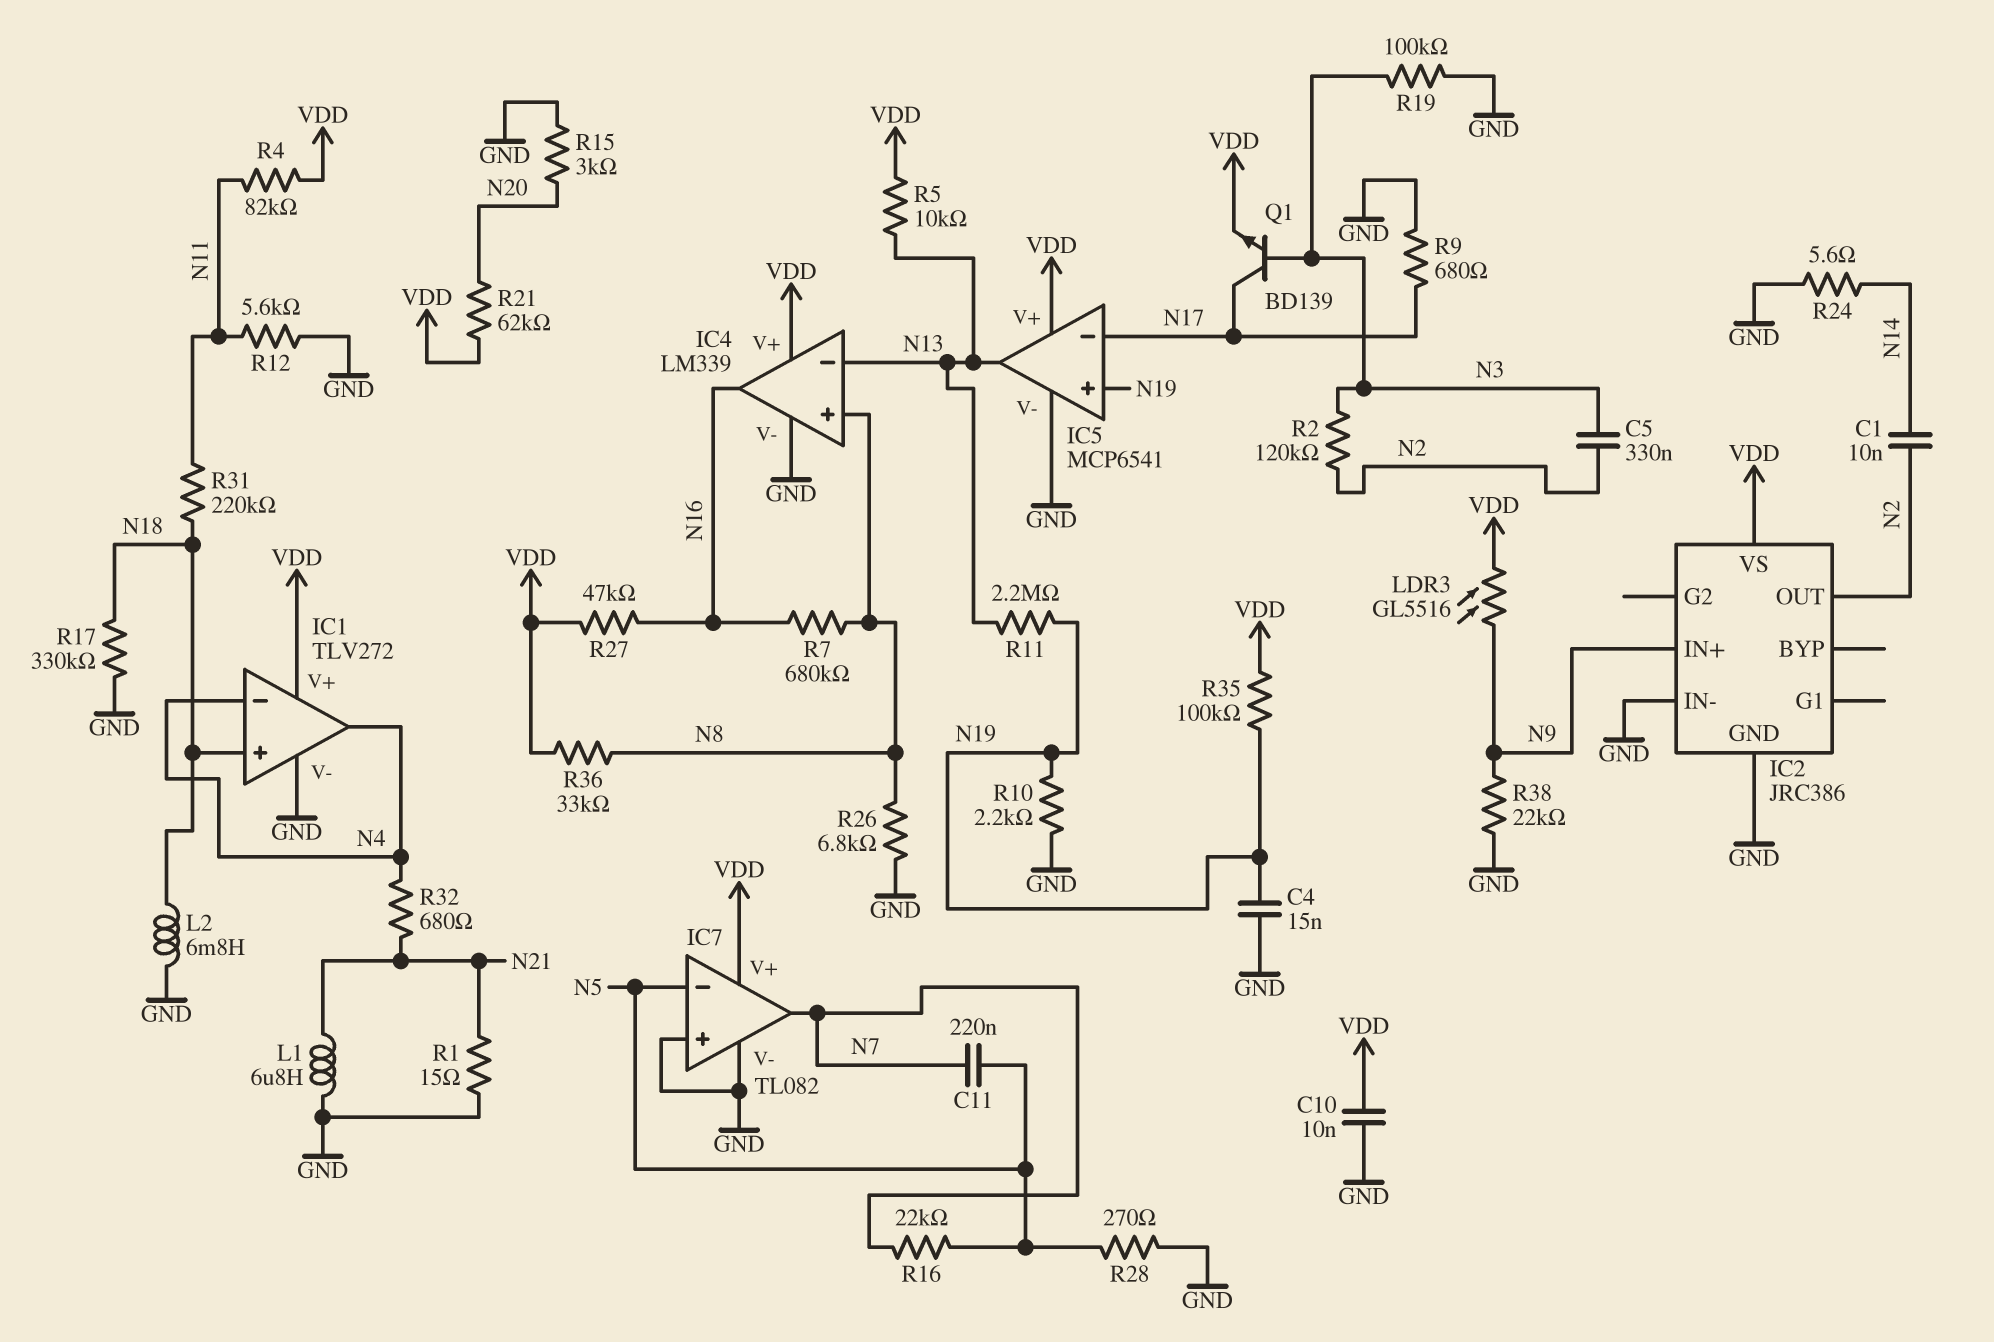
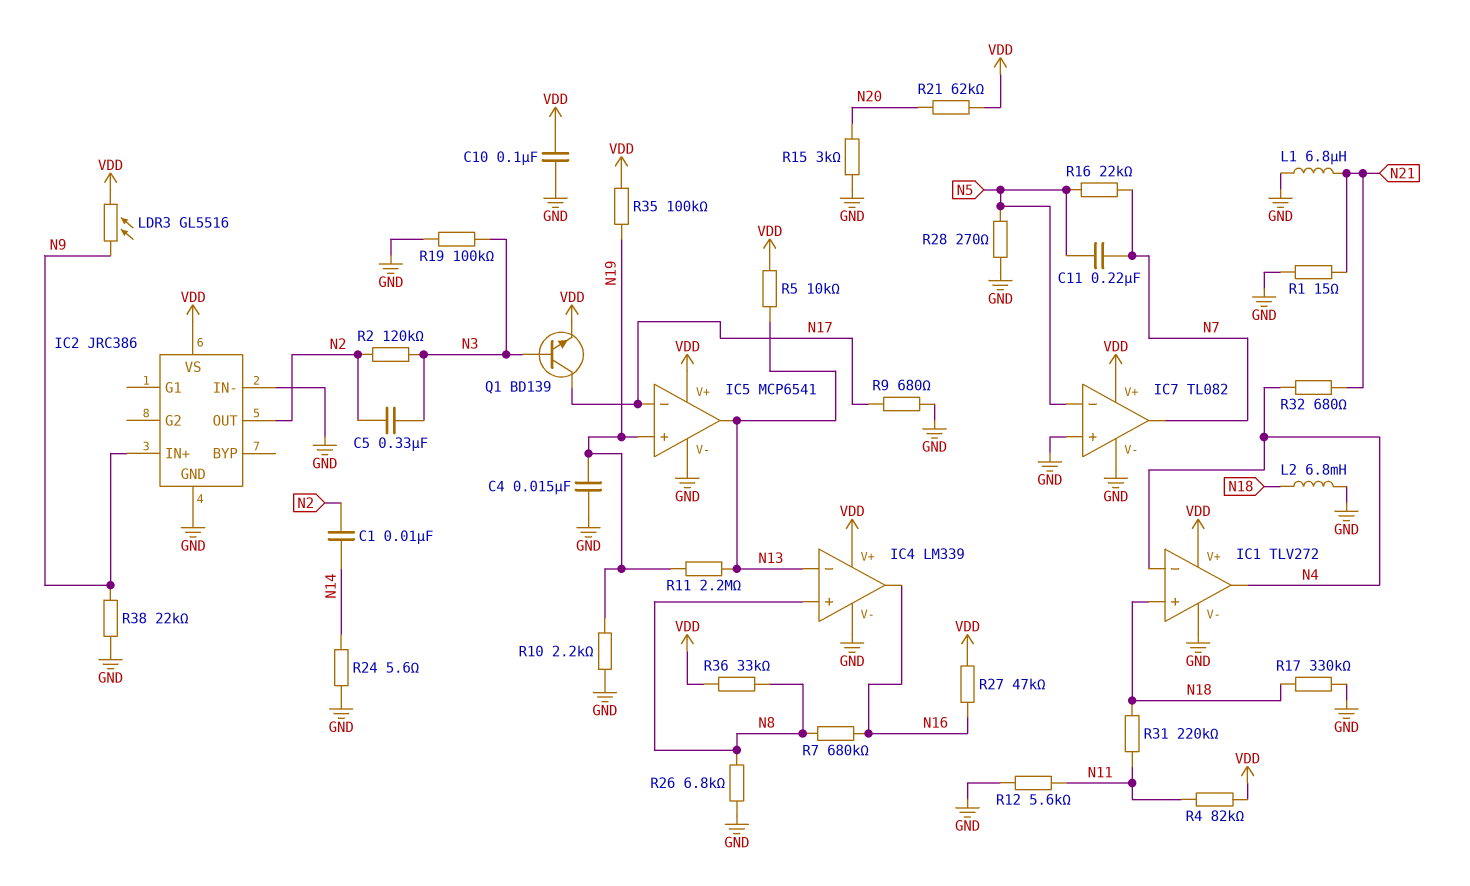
C10: 10nF (GND, VDD) -> 100nF (GND, VDD)

